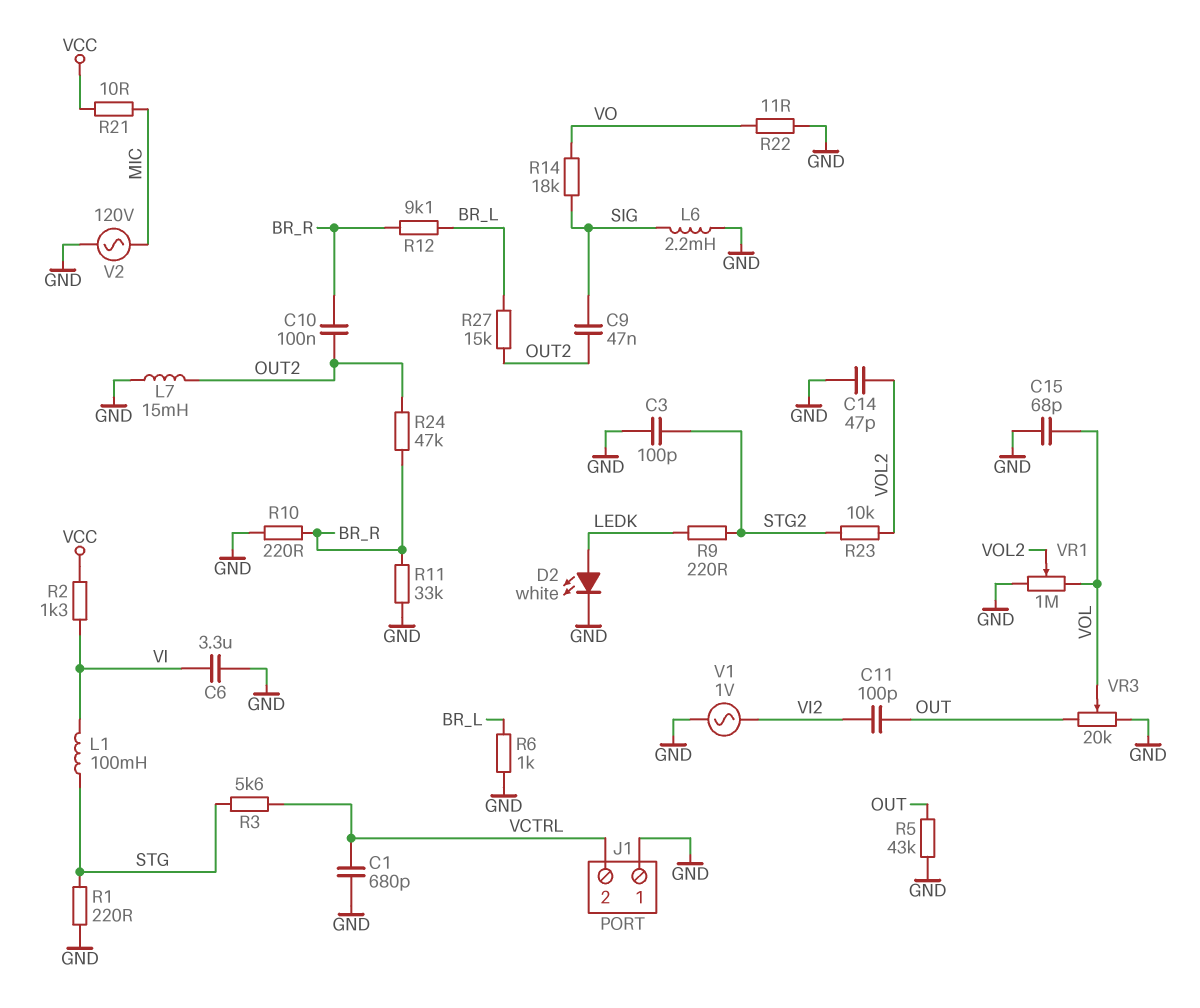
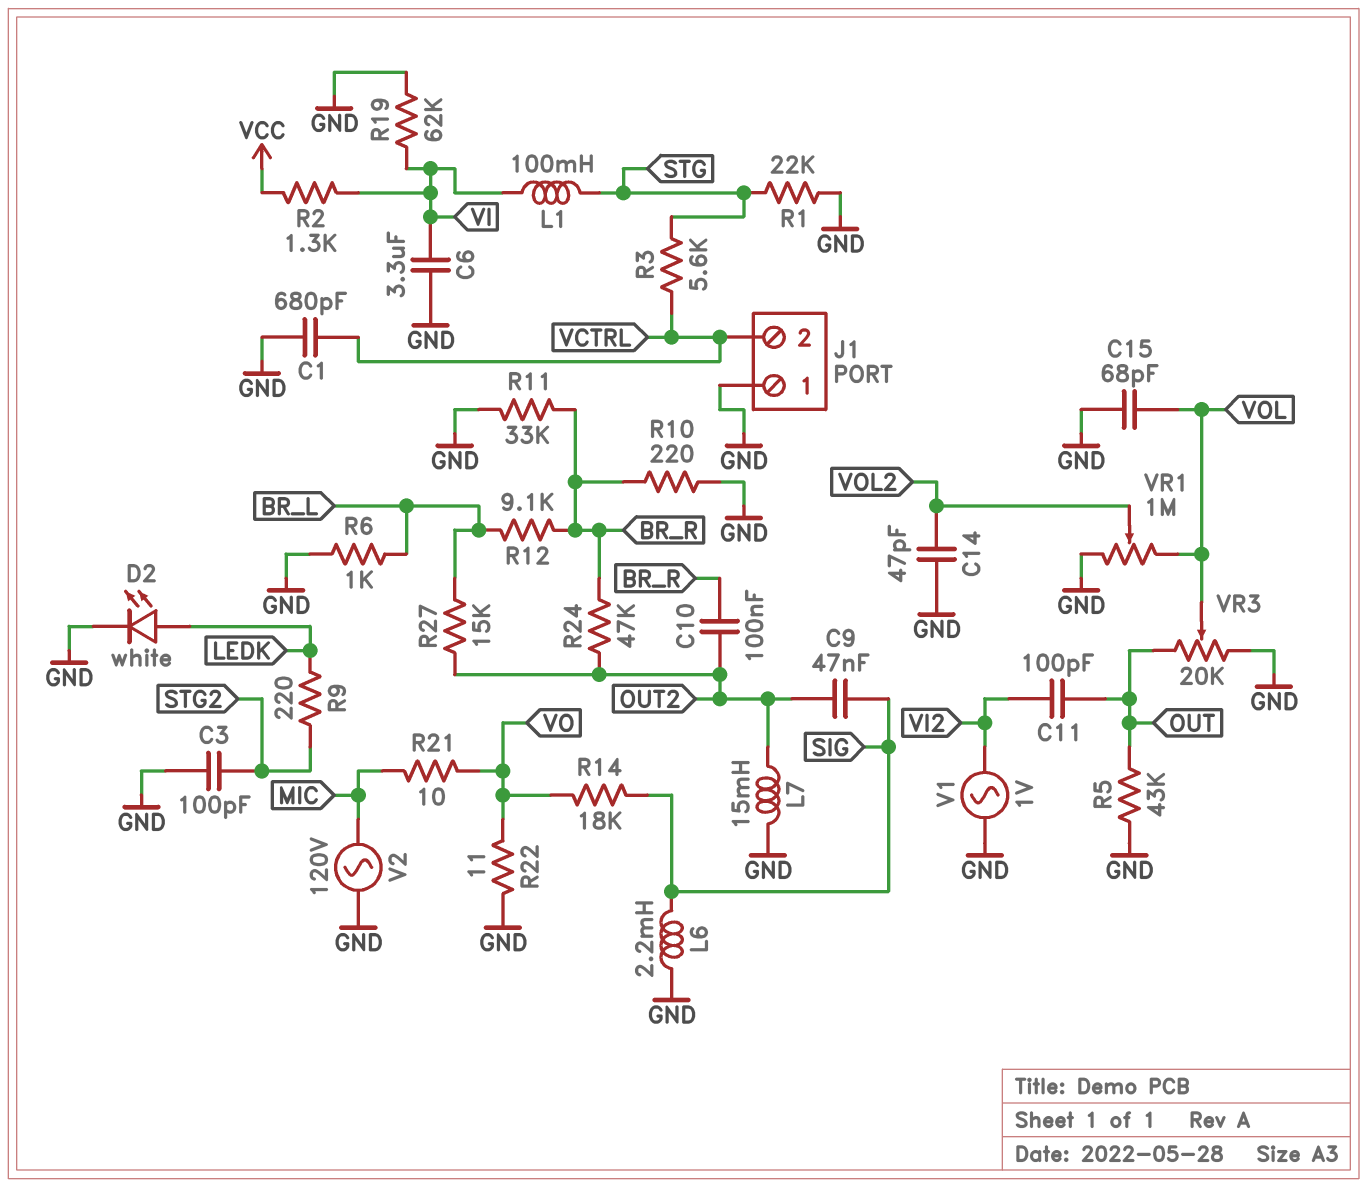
R1: 220 (GND, STG) -> 22k (GND, STG)
R19: none -> 62k (GND, VI)
R21: 10 (MIC, VCC) -> 10 (MIC, VO)
R23: 10k (STG2, VOL2) -> none

